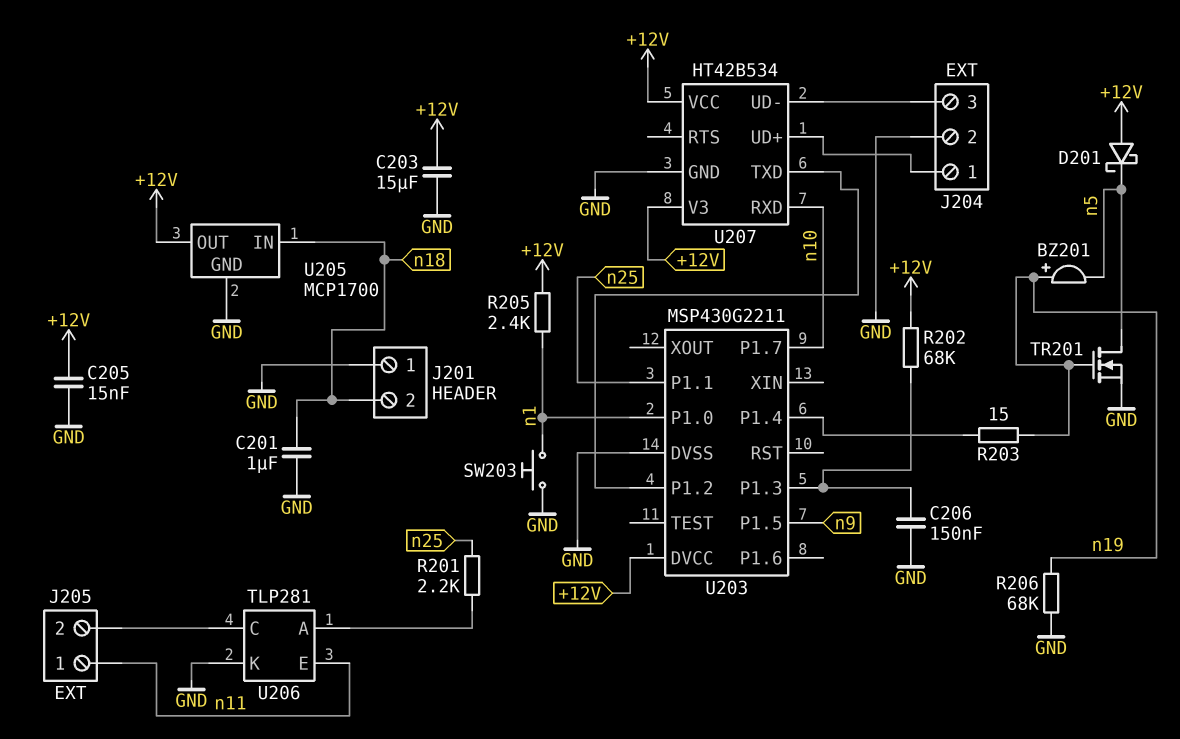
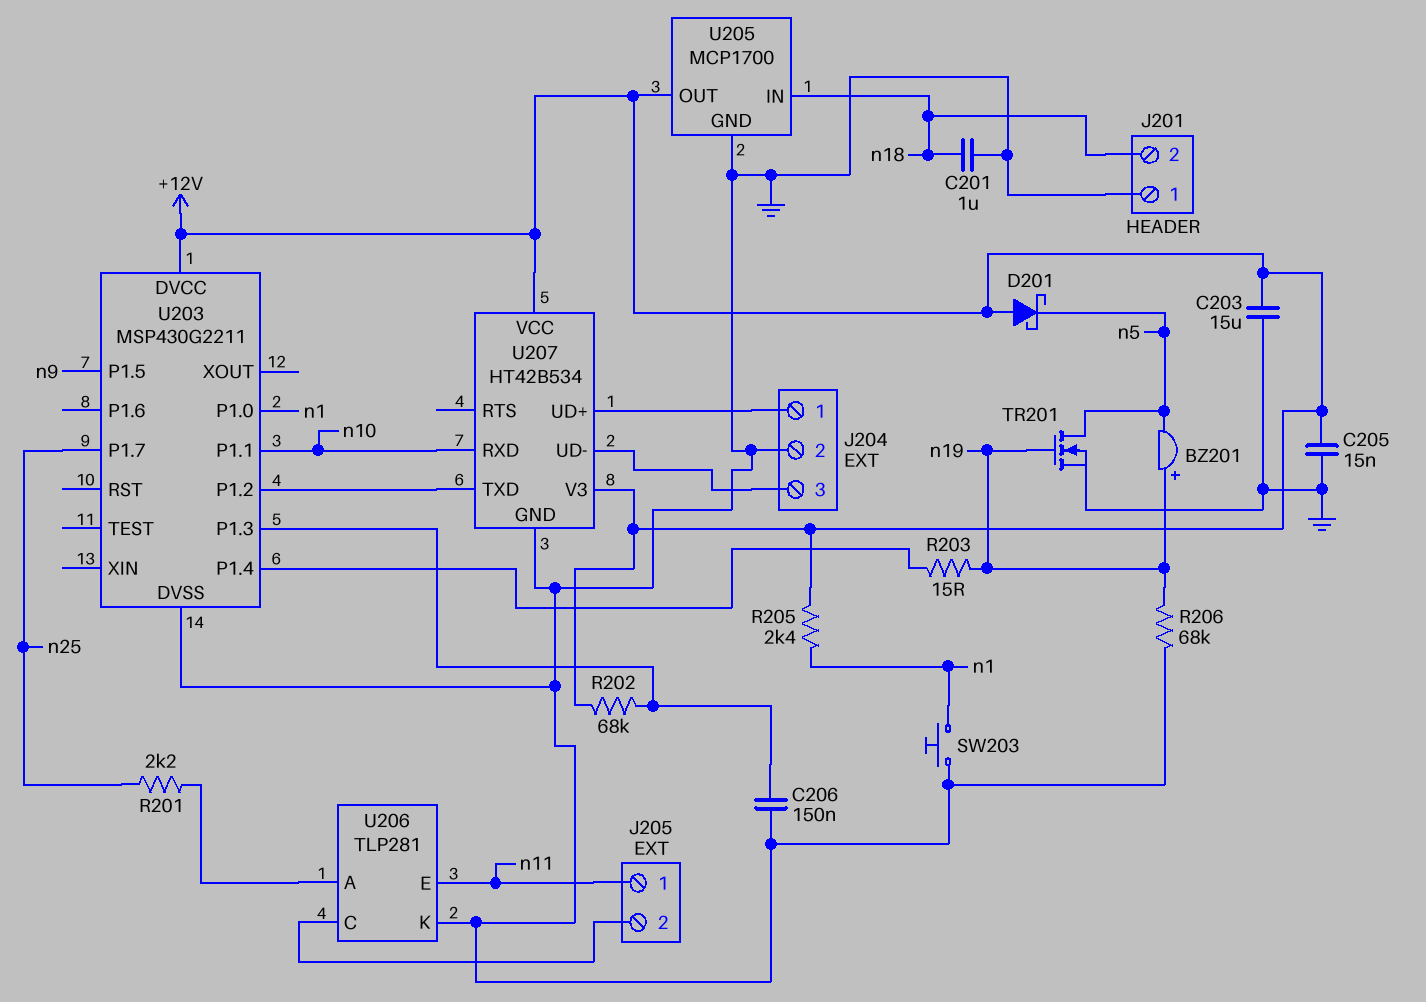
U203 pin P1.1: n25 -> n10
U203 pin P1.7: n10 -> n25

